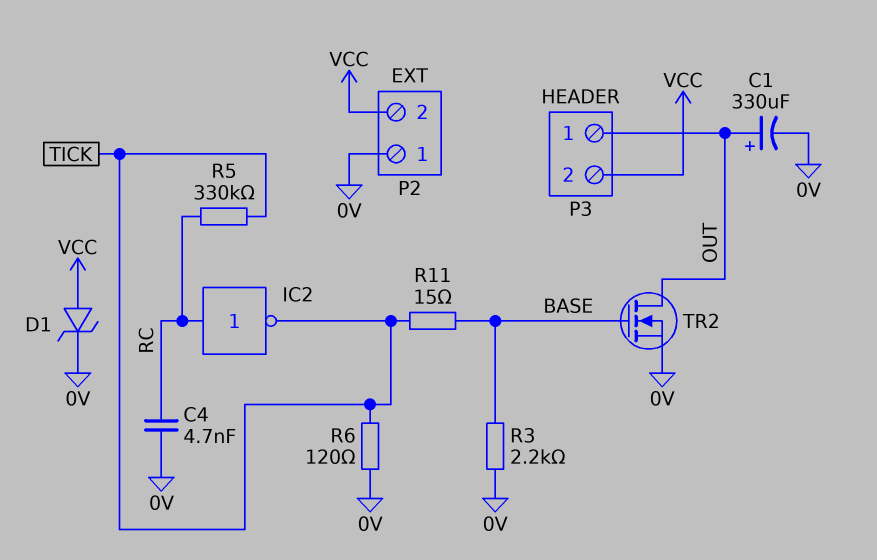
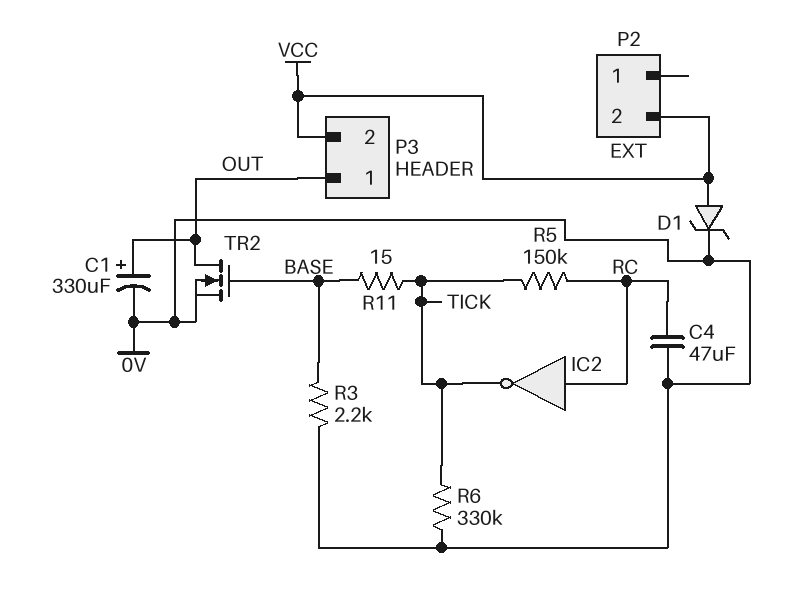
C4: 4.7nF (0V, RC) -> 47uF (0V, RC)
P2 pin 1: 0V -> none
R5: 330k (RC, TICK) -> 150k (RC, TICK)
R6: 120 (0V, TICK) -> 330k (0V, TICK)

